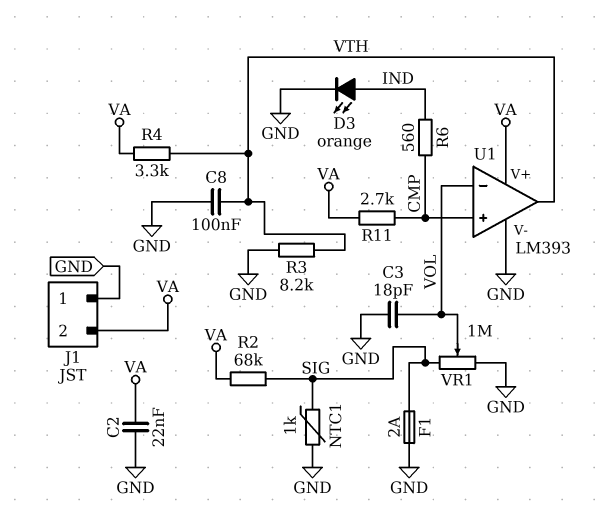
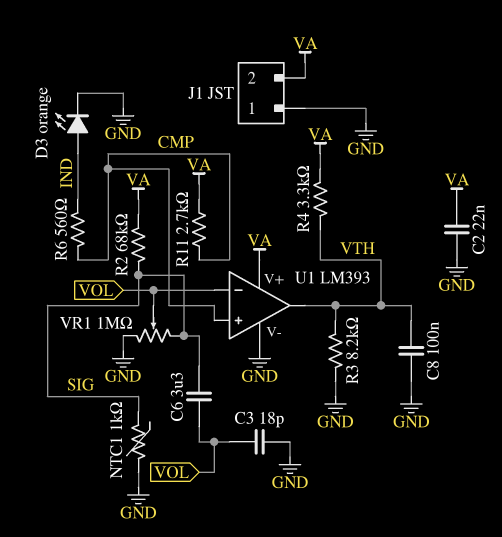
C6: none -> 3.3uF (SIG, VOL)
F1: 2A (GND, SIG) -> none

